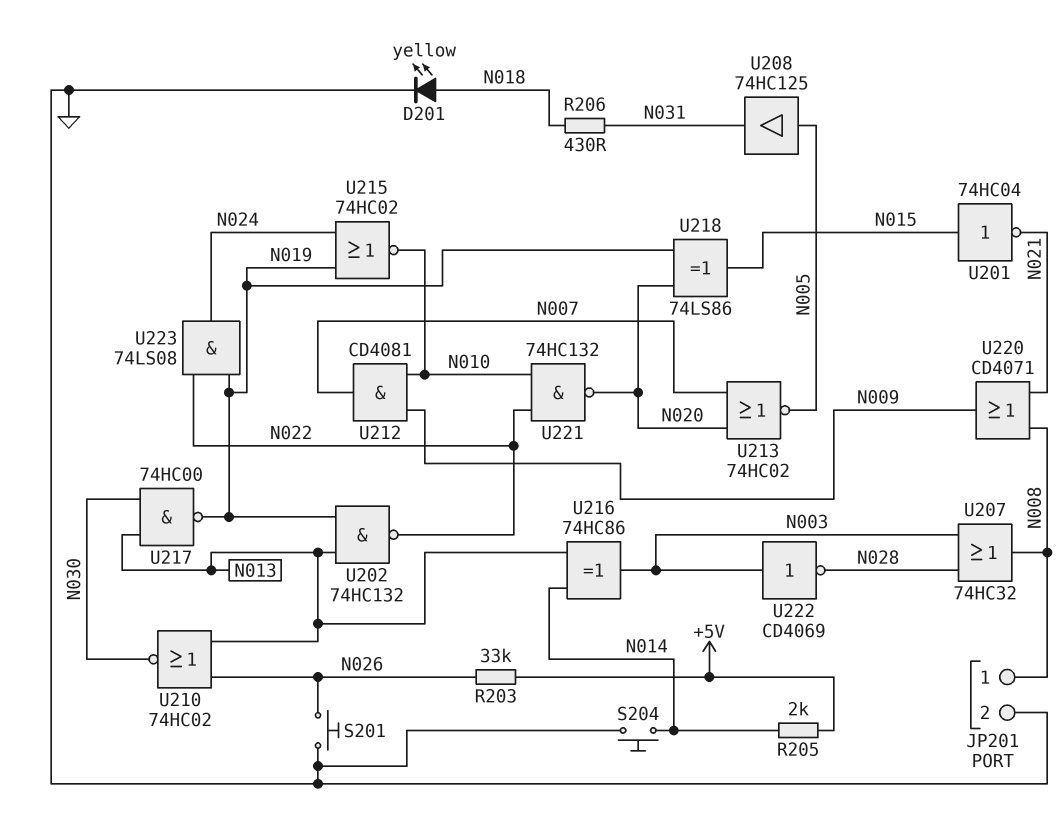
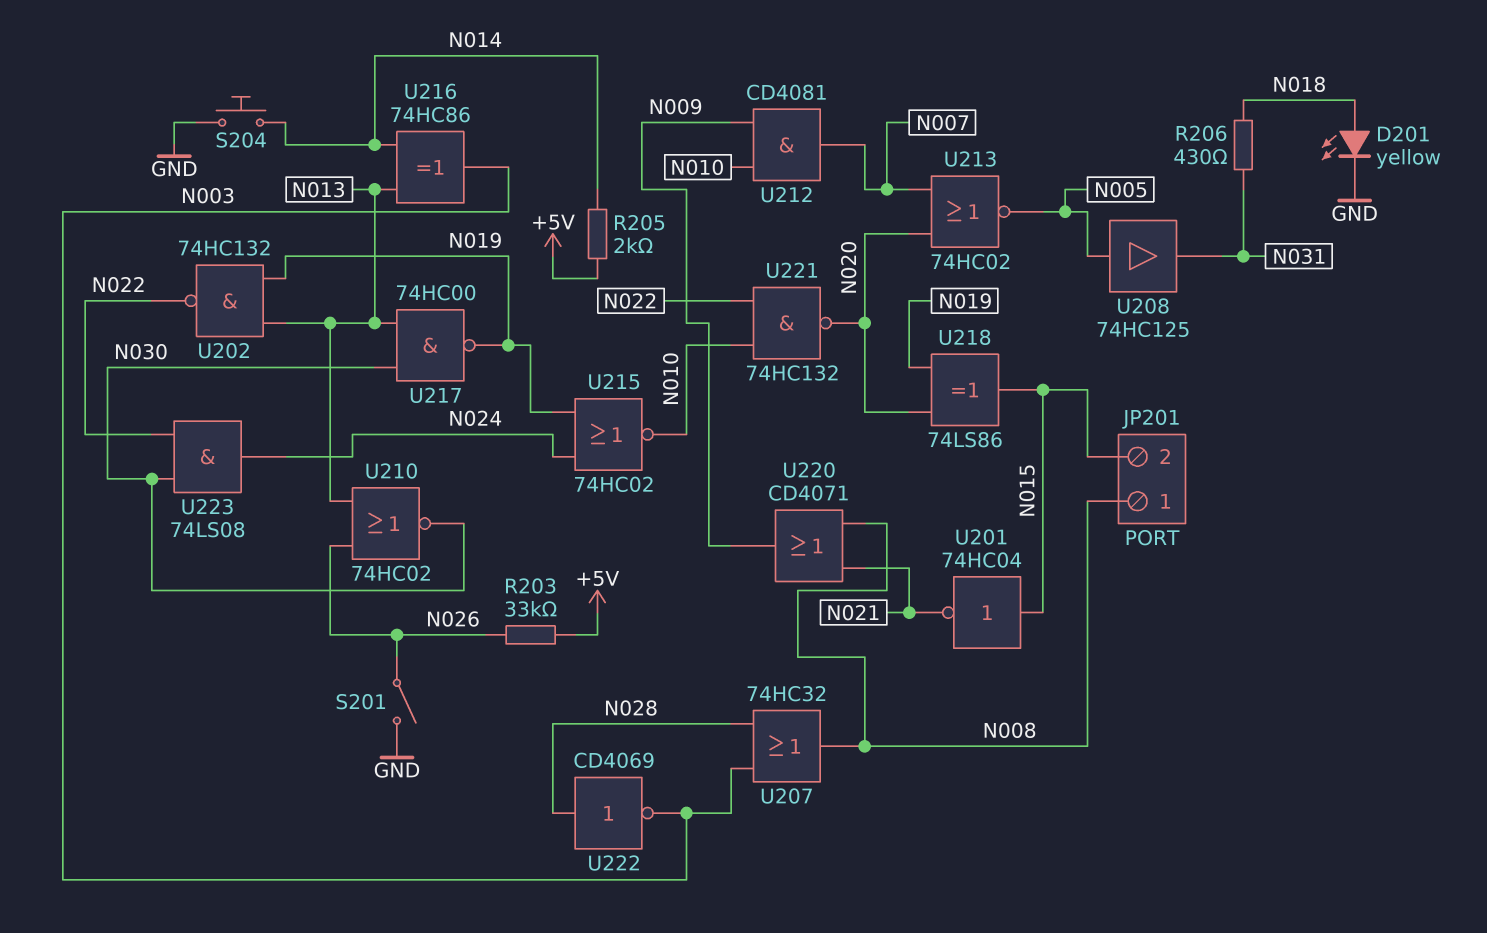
JP201 pin 2: GND -> N015
S201: button (GND, N026) -> switch (GND, N026)
U222: NOT CD4069 (in N003, out N028) -> NOT CD4069 (in N028, out N003)
U223: AND 74LS08 (in N019, in N022, out N024) -> AND 74LS08 (in N022, in N030, out N024)

